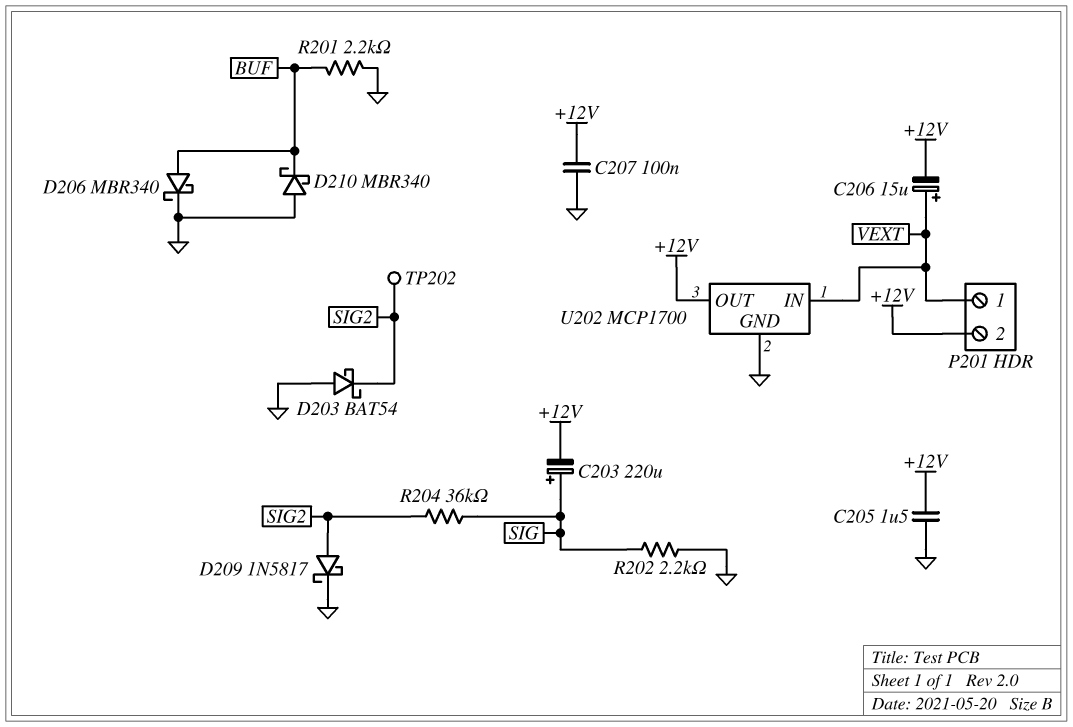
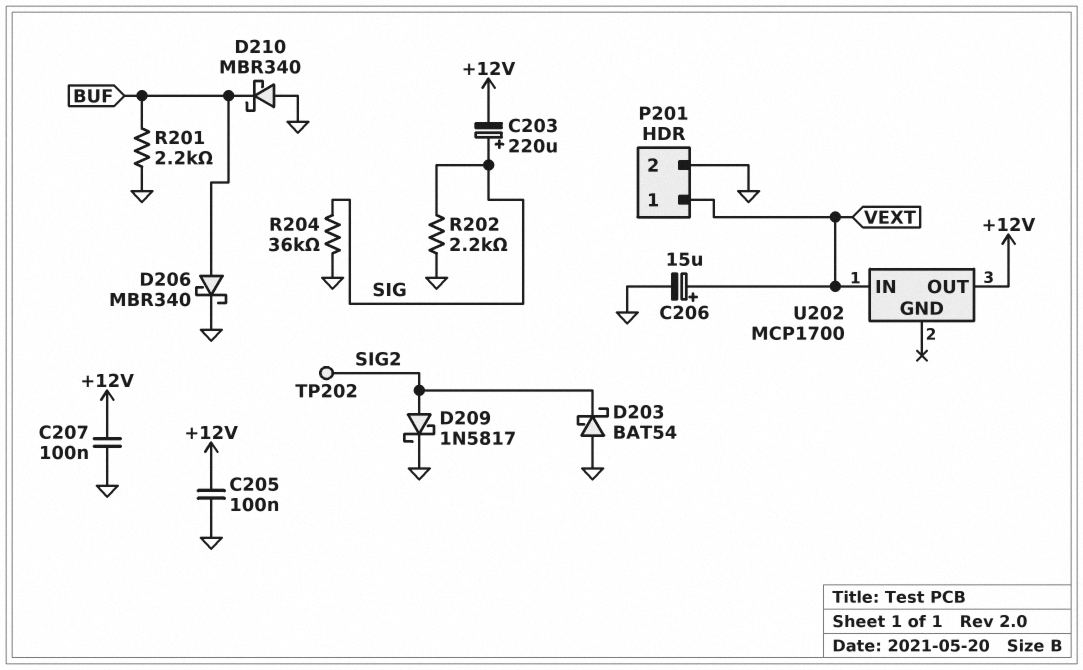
C205: 1.5uF (+12V, GND) -> 100nF (+12V, GND)
C206: 15uF (plus VEXT, minus +12V) -> 15uF (plus VEXT, minus GND)
P201 pin 2: +12V -> GND
R204: 36k (SIG, SIG2) -> 36k (GND, SIG)
U202 pin GND: GND -> none

